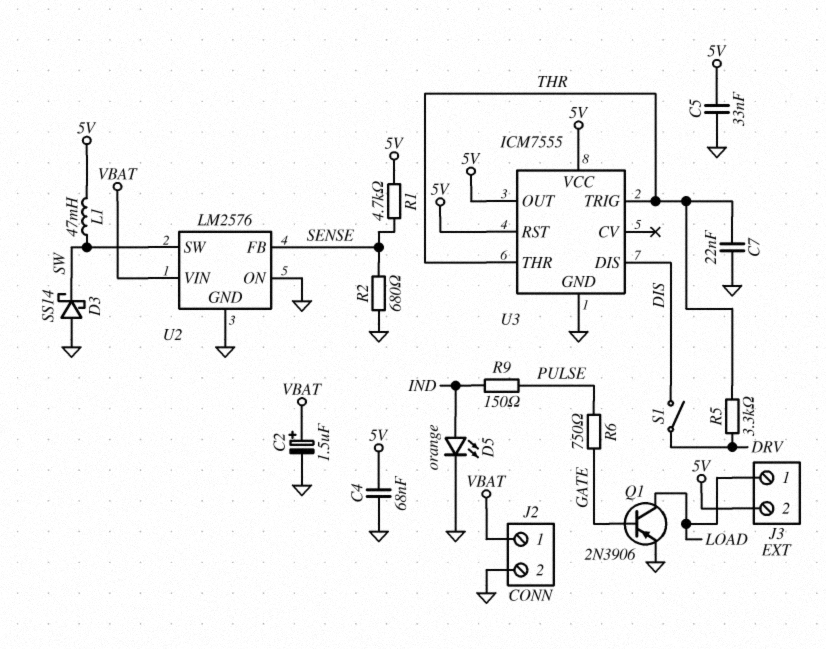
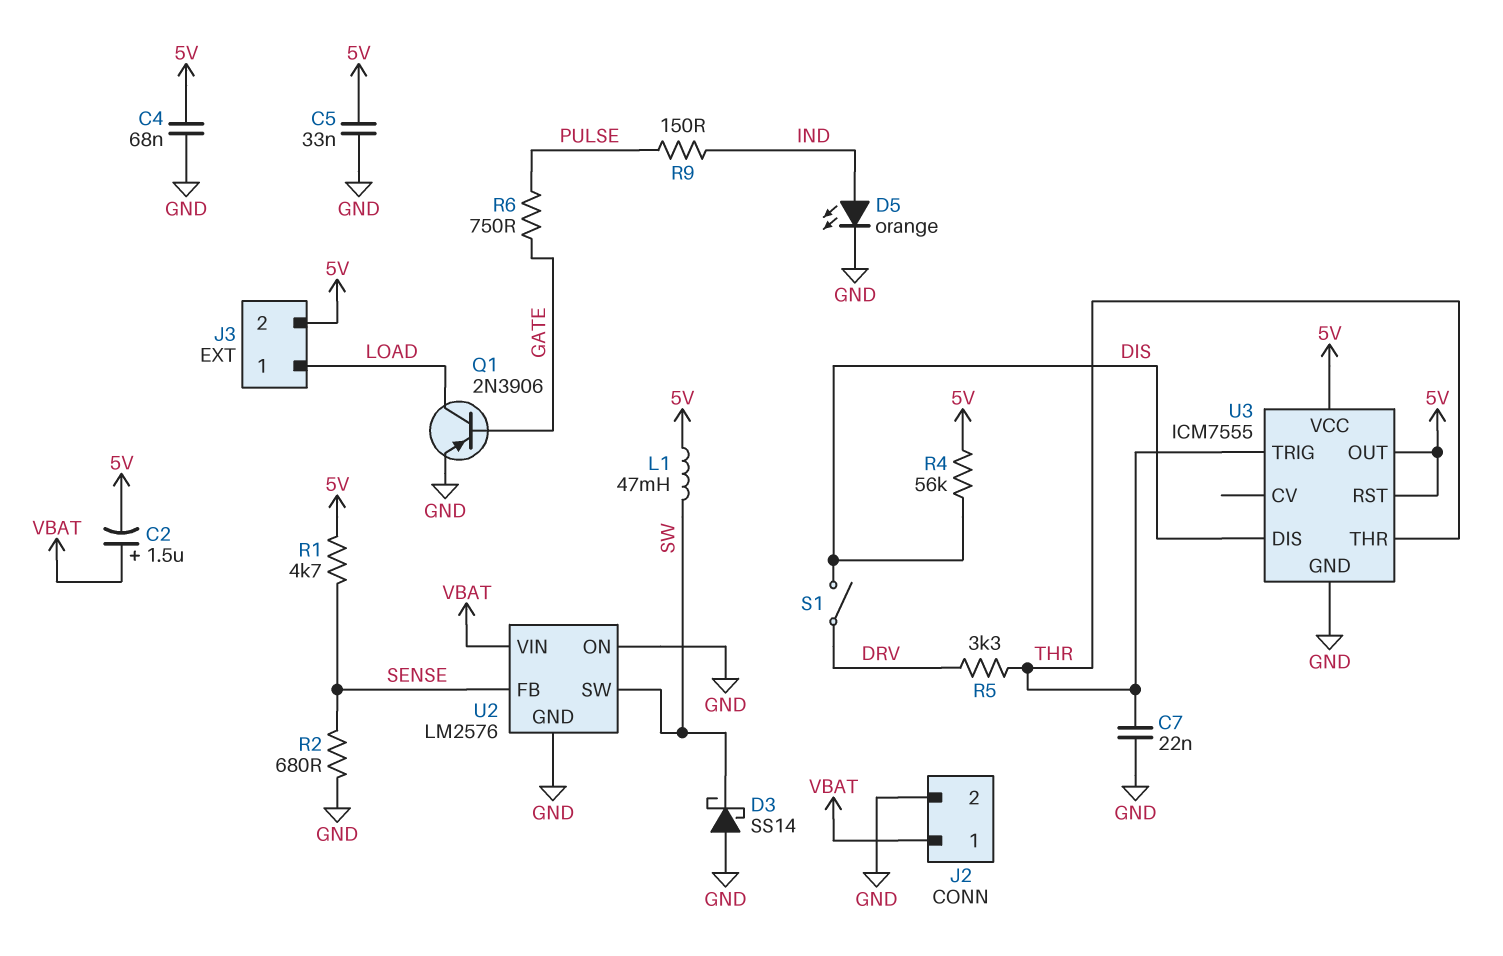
C2: 1.5uF (plus VBAT, minus GND) -> 1.5uF (plus VBAT, minus 5V)
R4: none -> 56k (5V, DIS)

